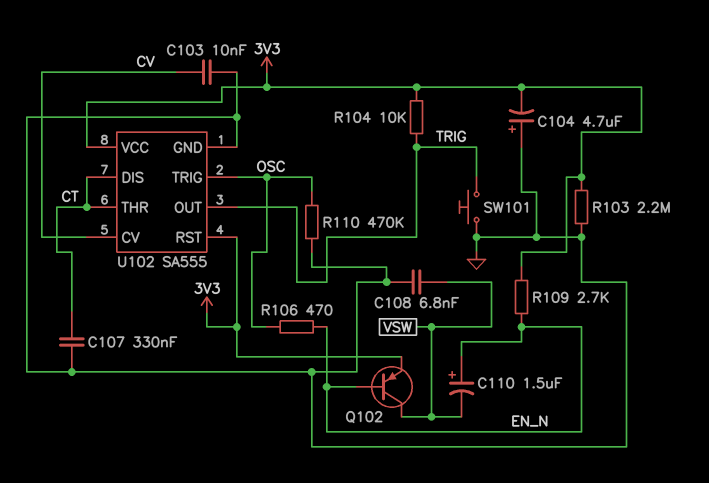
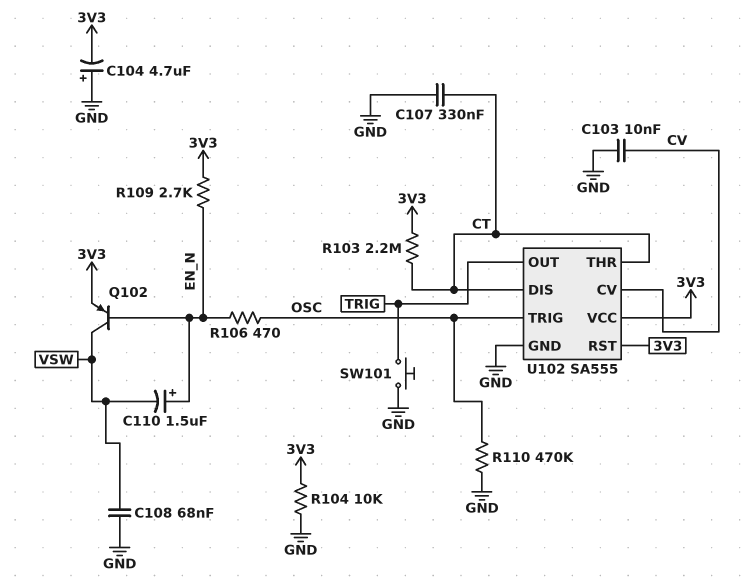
C108: 6.8nF (GND, VSW) -> 68nF (GND, VSW)
R103: 2.2M (3V3, GND) -> 2.2M (3V3, CT)
R104: 10k (3V3, TRIG) -> 10k (3V3, GND)

